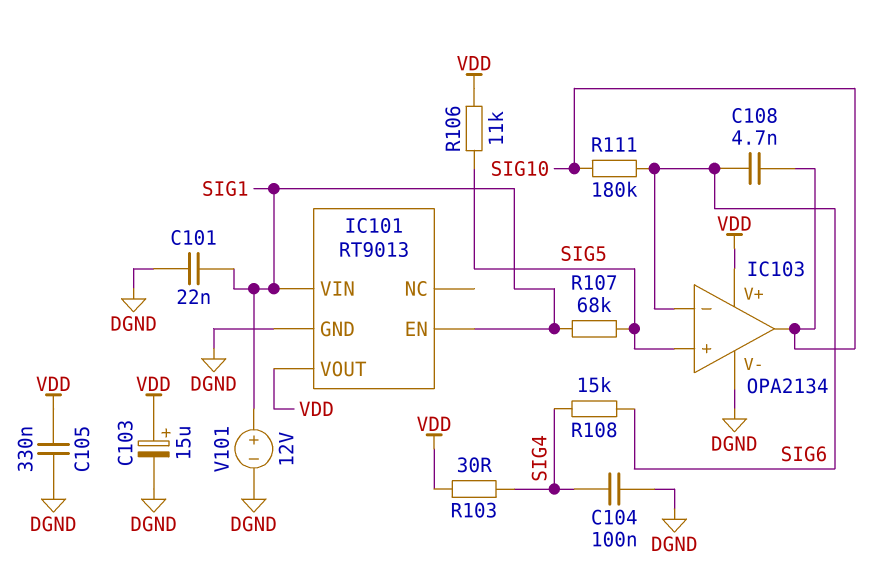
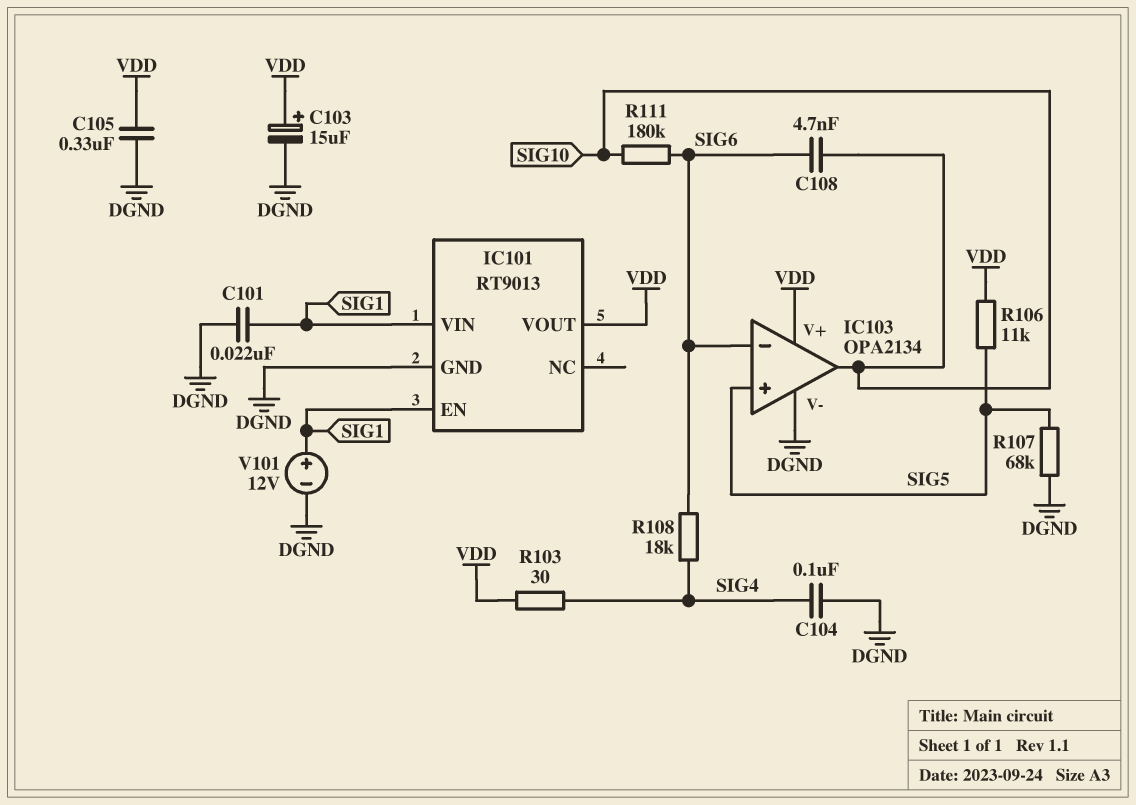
R107: 68k (SIG1, SIG5) -> 68k (DGND, SIG5)
R108: 15k (SIG4, SIG6) -> 18k (SIG4, SIG6)

